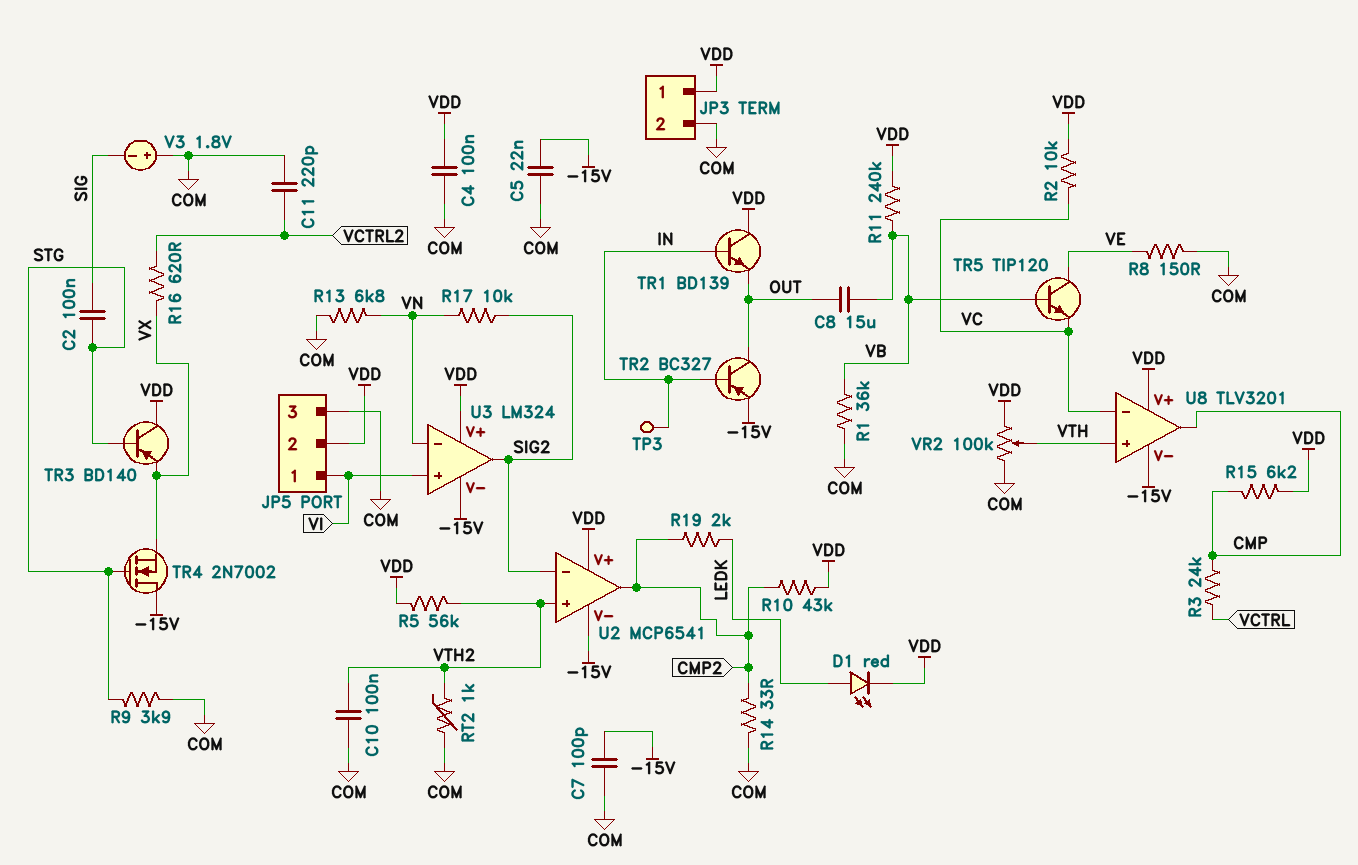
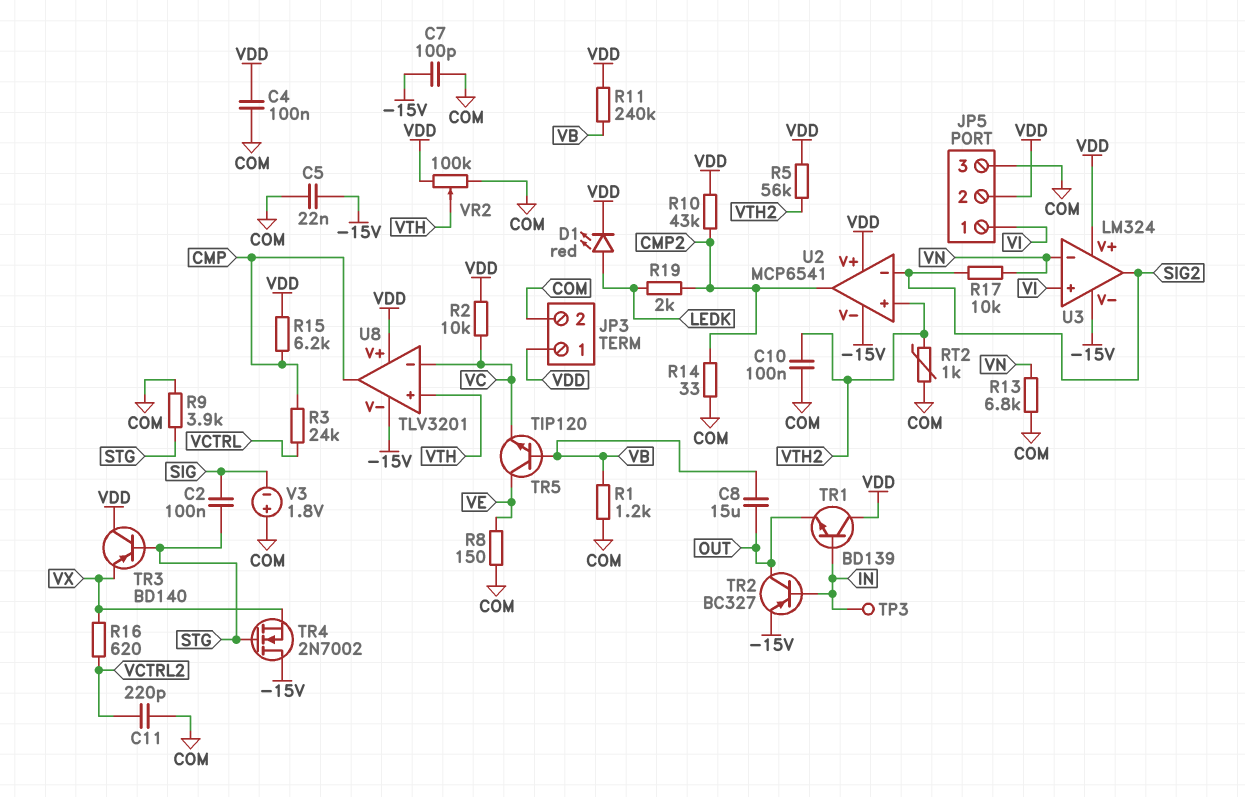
R1: 36k (COM, VB) -> 1.2k (COM, VB)

